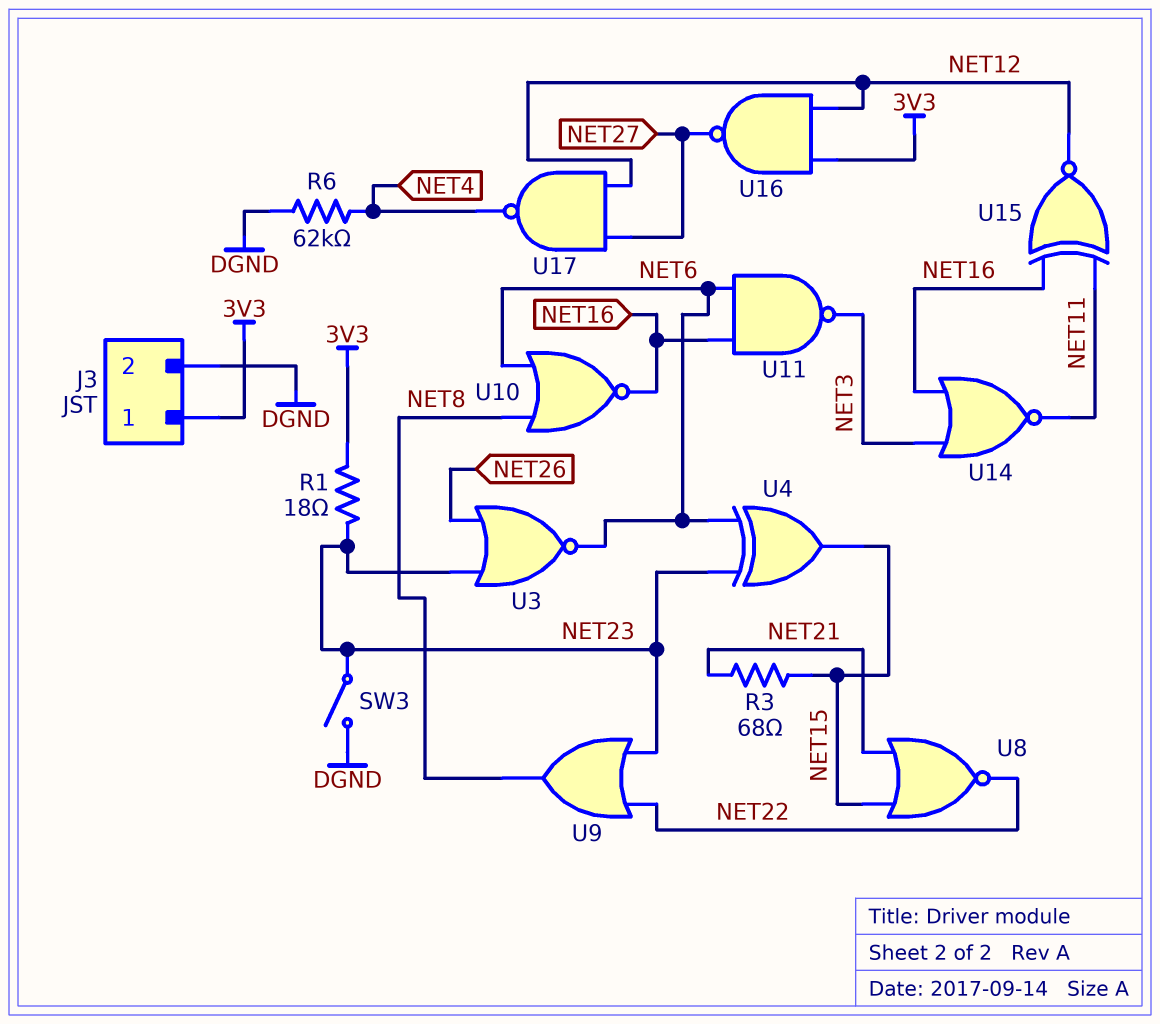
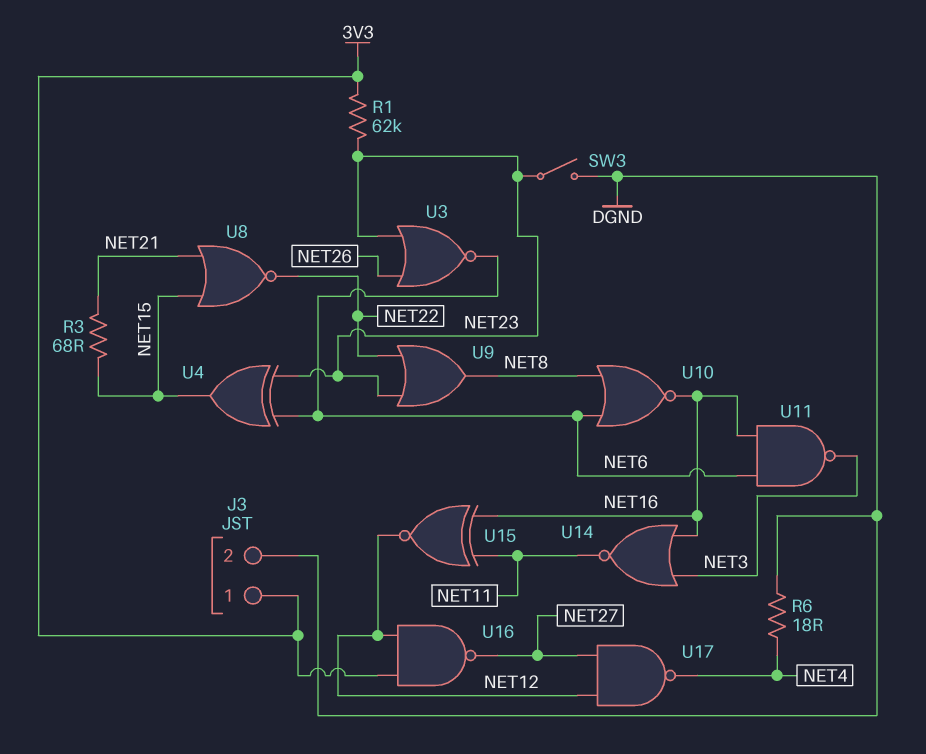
R1: 18 (3V3, NET23) -> 62k (3V3, NET23)
R6: 62k (DGND, NET4) -> 18 (DGND, NET4)

